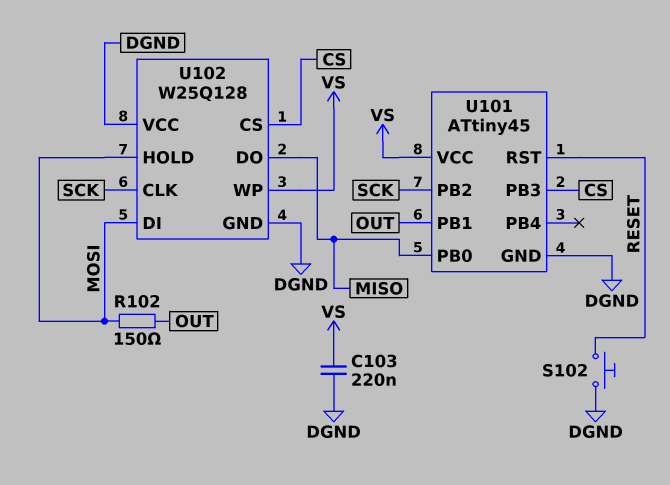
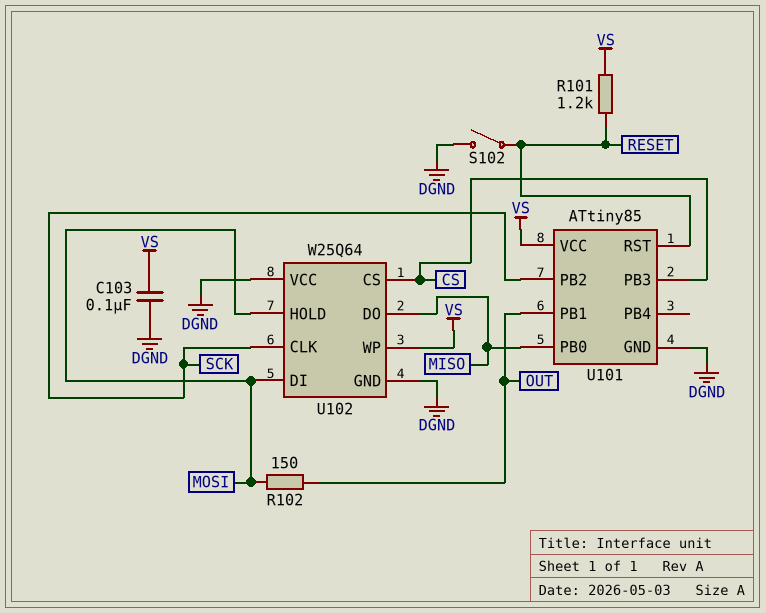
C103: 220nF (DGND, VS) -> 100nF (DGND, VS)
R101: none -> 1.2k (RESET, VS)
S102: button (DGND, RESET) -> switch (DGND, RESET)
U101: ATtiny45 -> ATtiny85
U102: W25Q128 -> W25Q64

